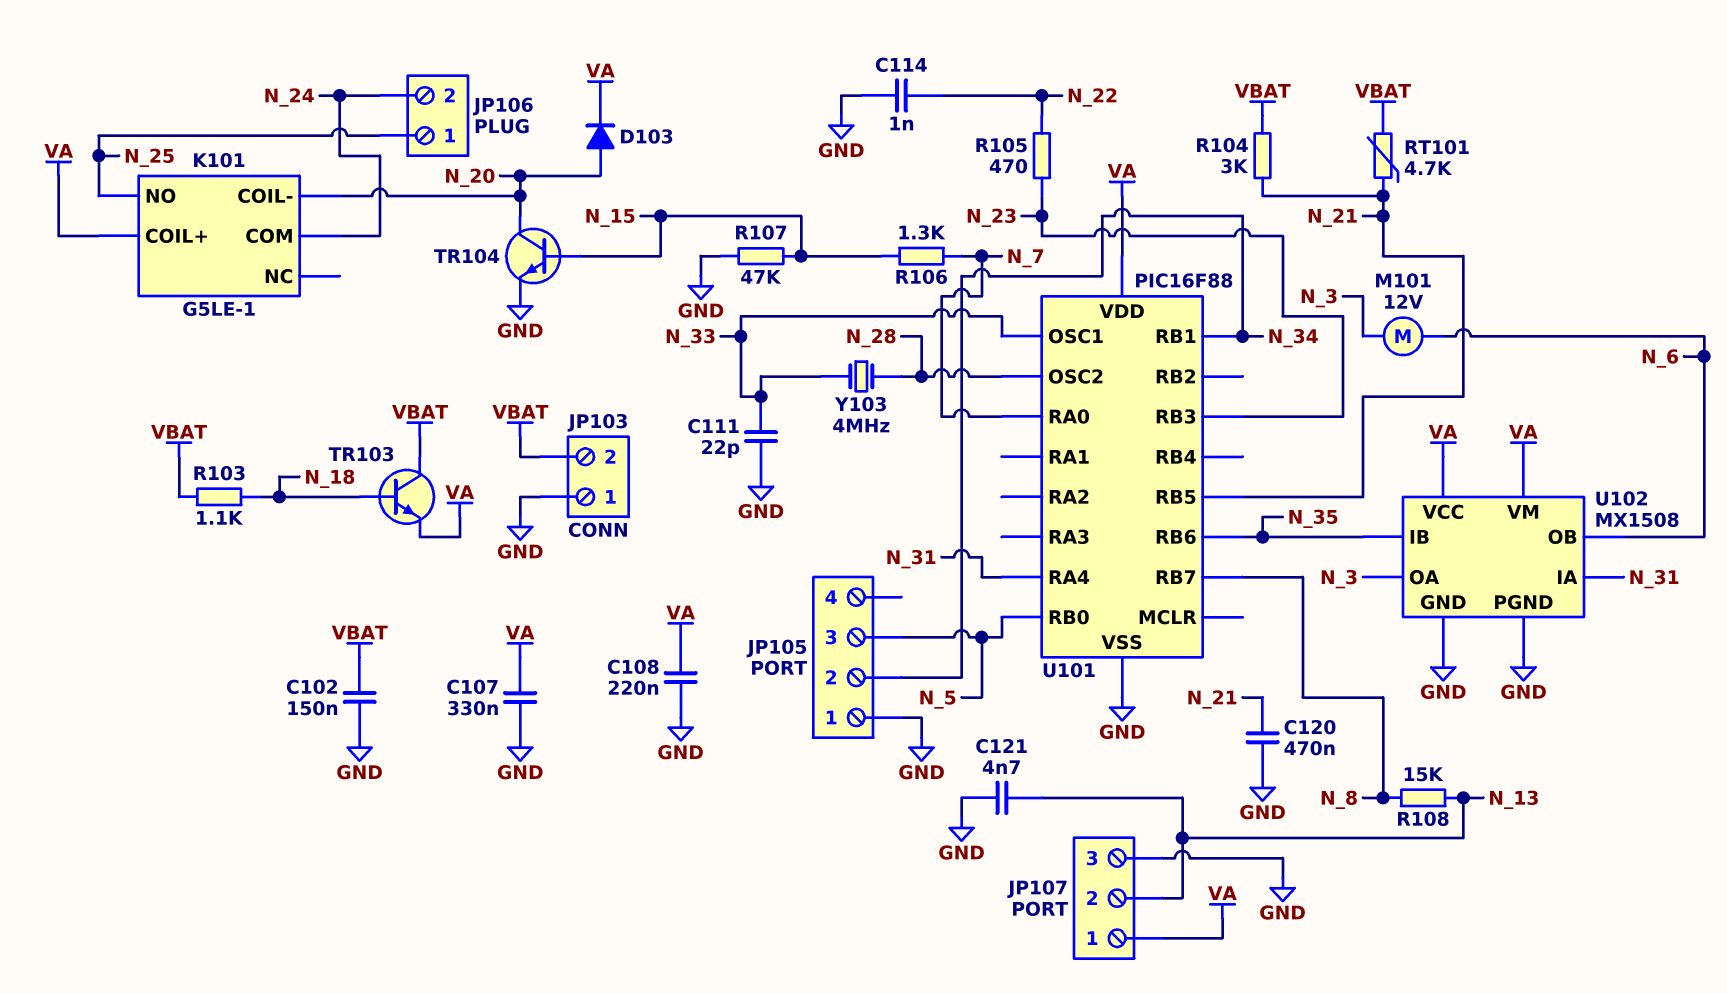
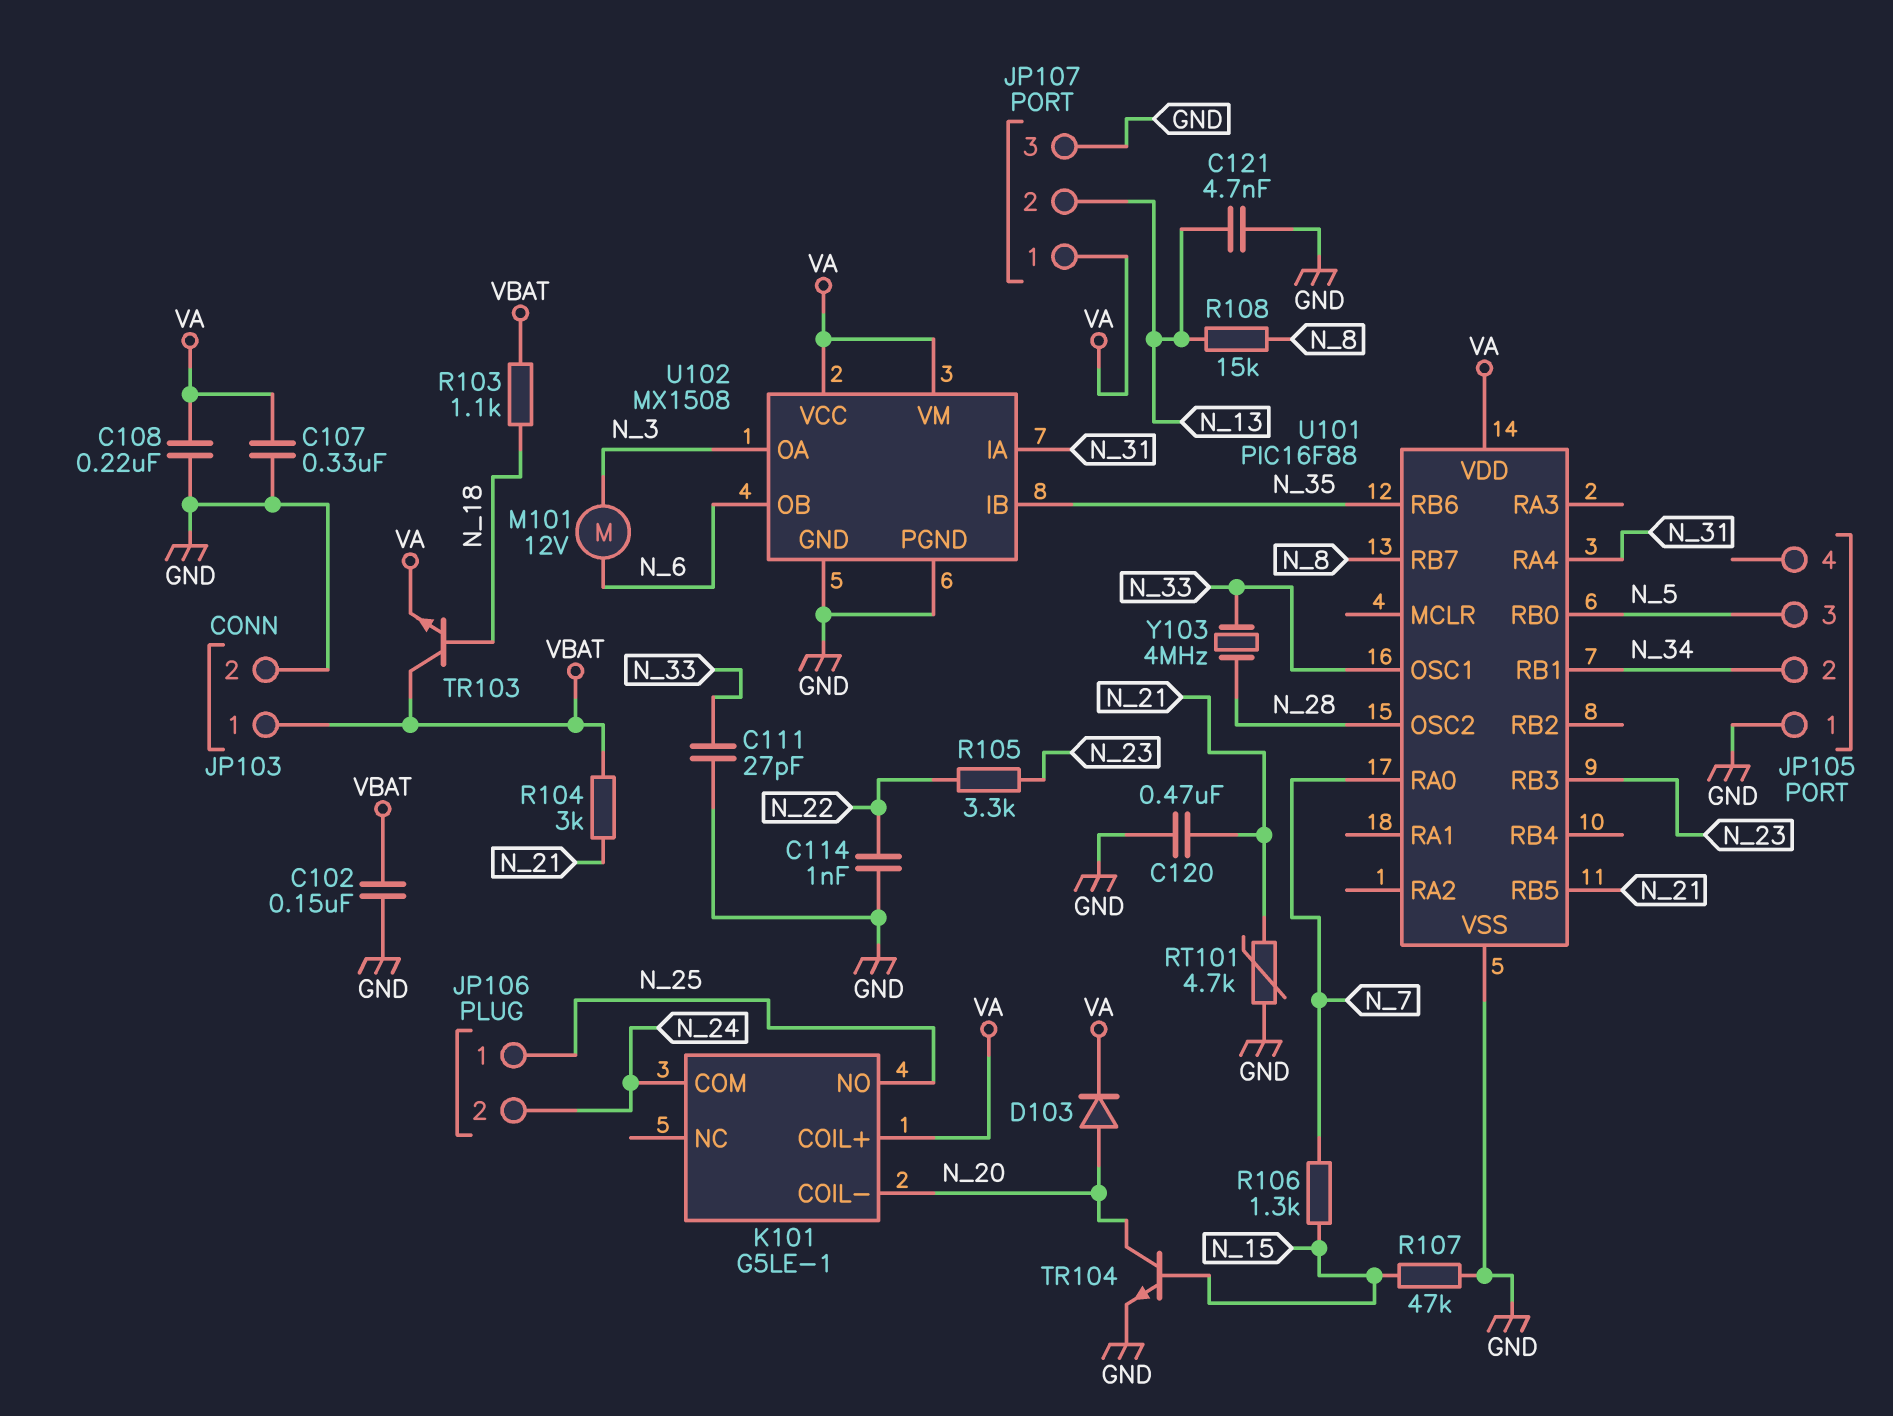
C111: 22pF (GND, N_33) -> 27pF (GND, N_33)
JP103 pin 1: GND -> VBAT
JP103 pin 2: VBAT -> GND
R105: 470 (N_22, N_23) -> 3.3k (N_22, N_23)
RT101: 4.7k (N_21, VBAT) -> 4.7k (GND, N_21)

